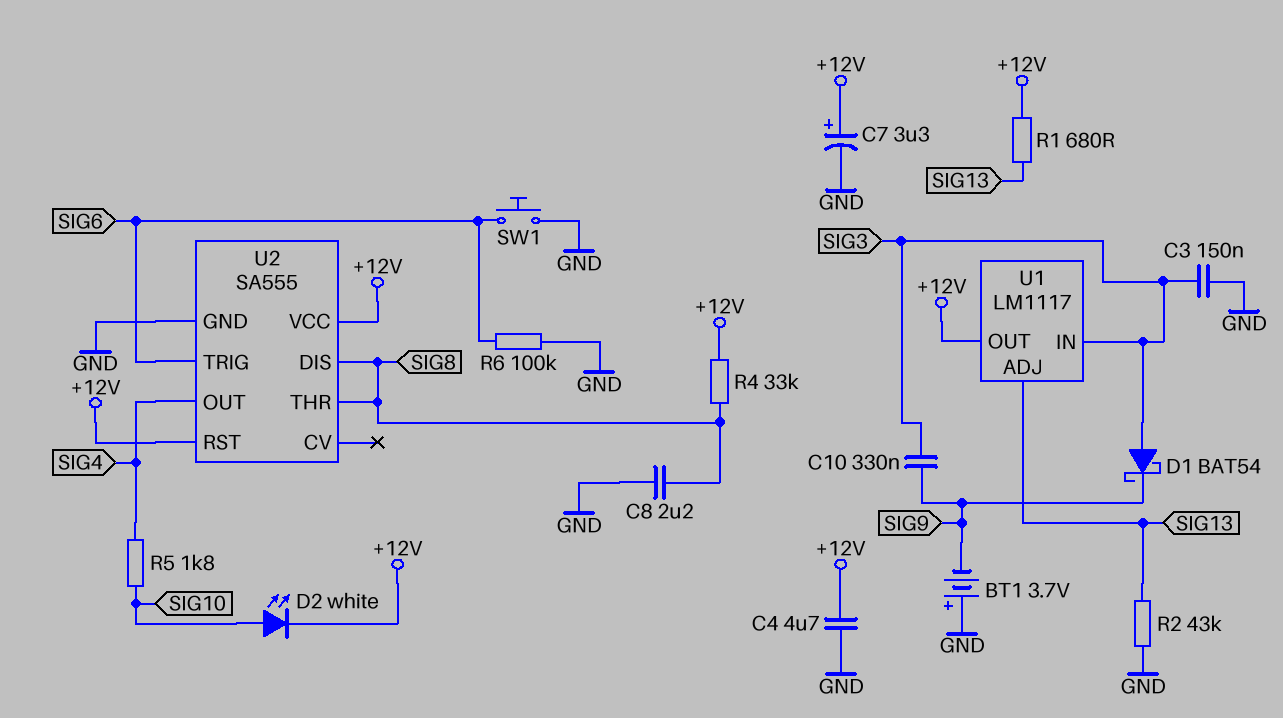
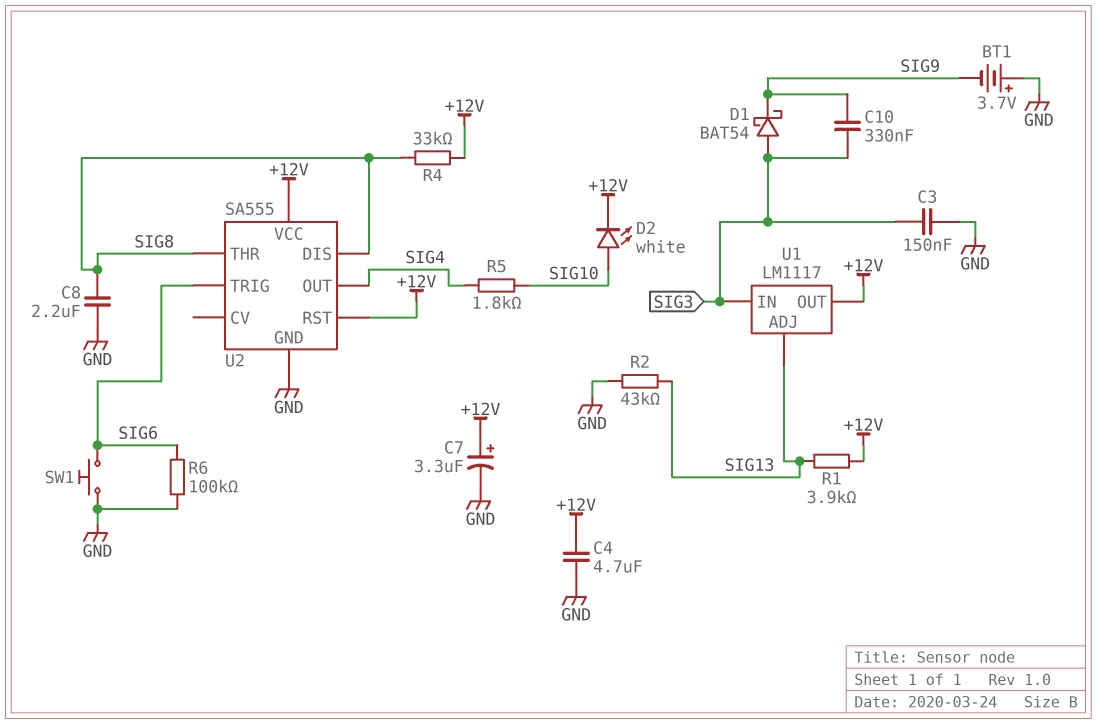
R1: 680 (+12V, SIG13) -> 3.9k (+12V, SIG13)

